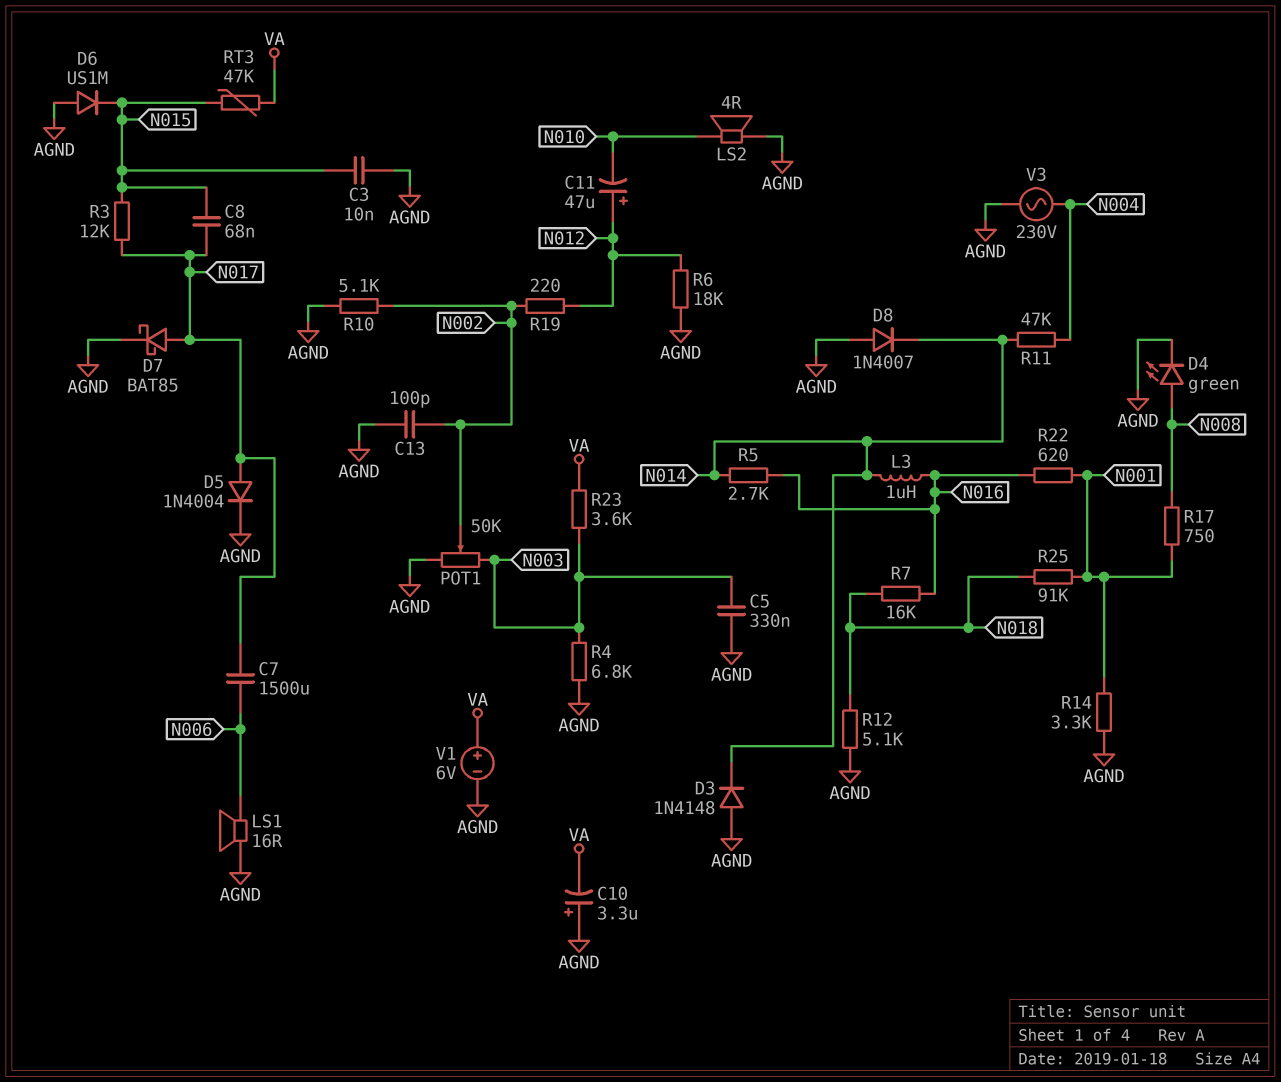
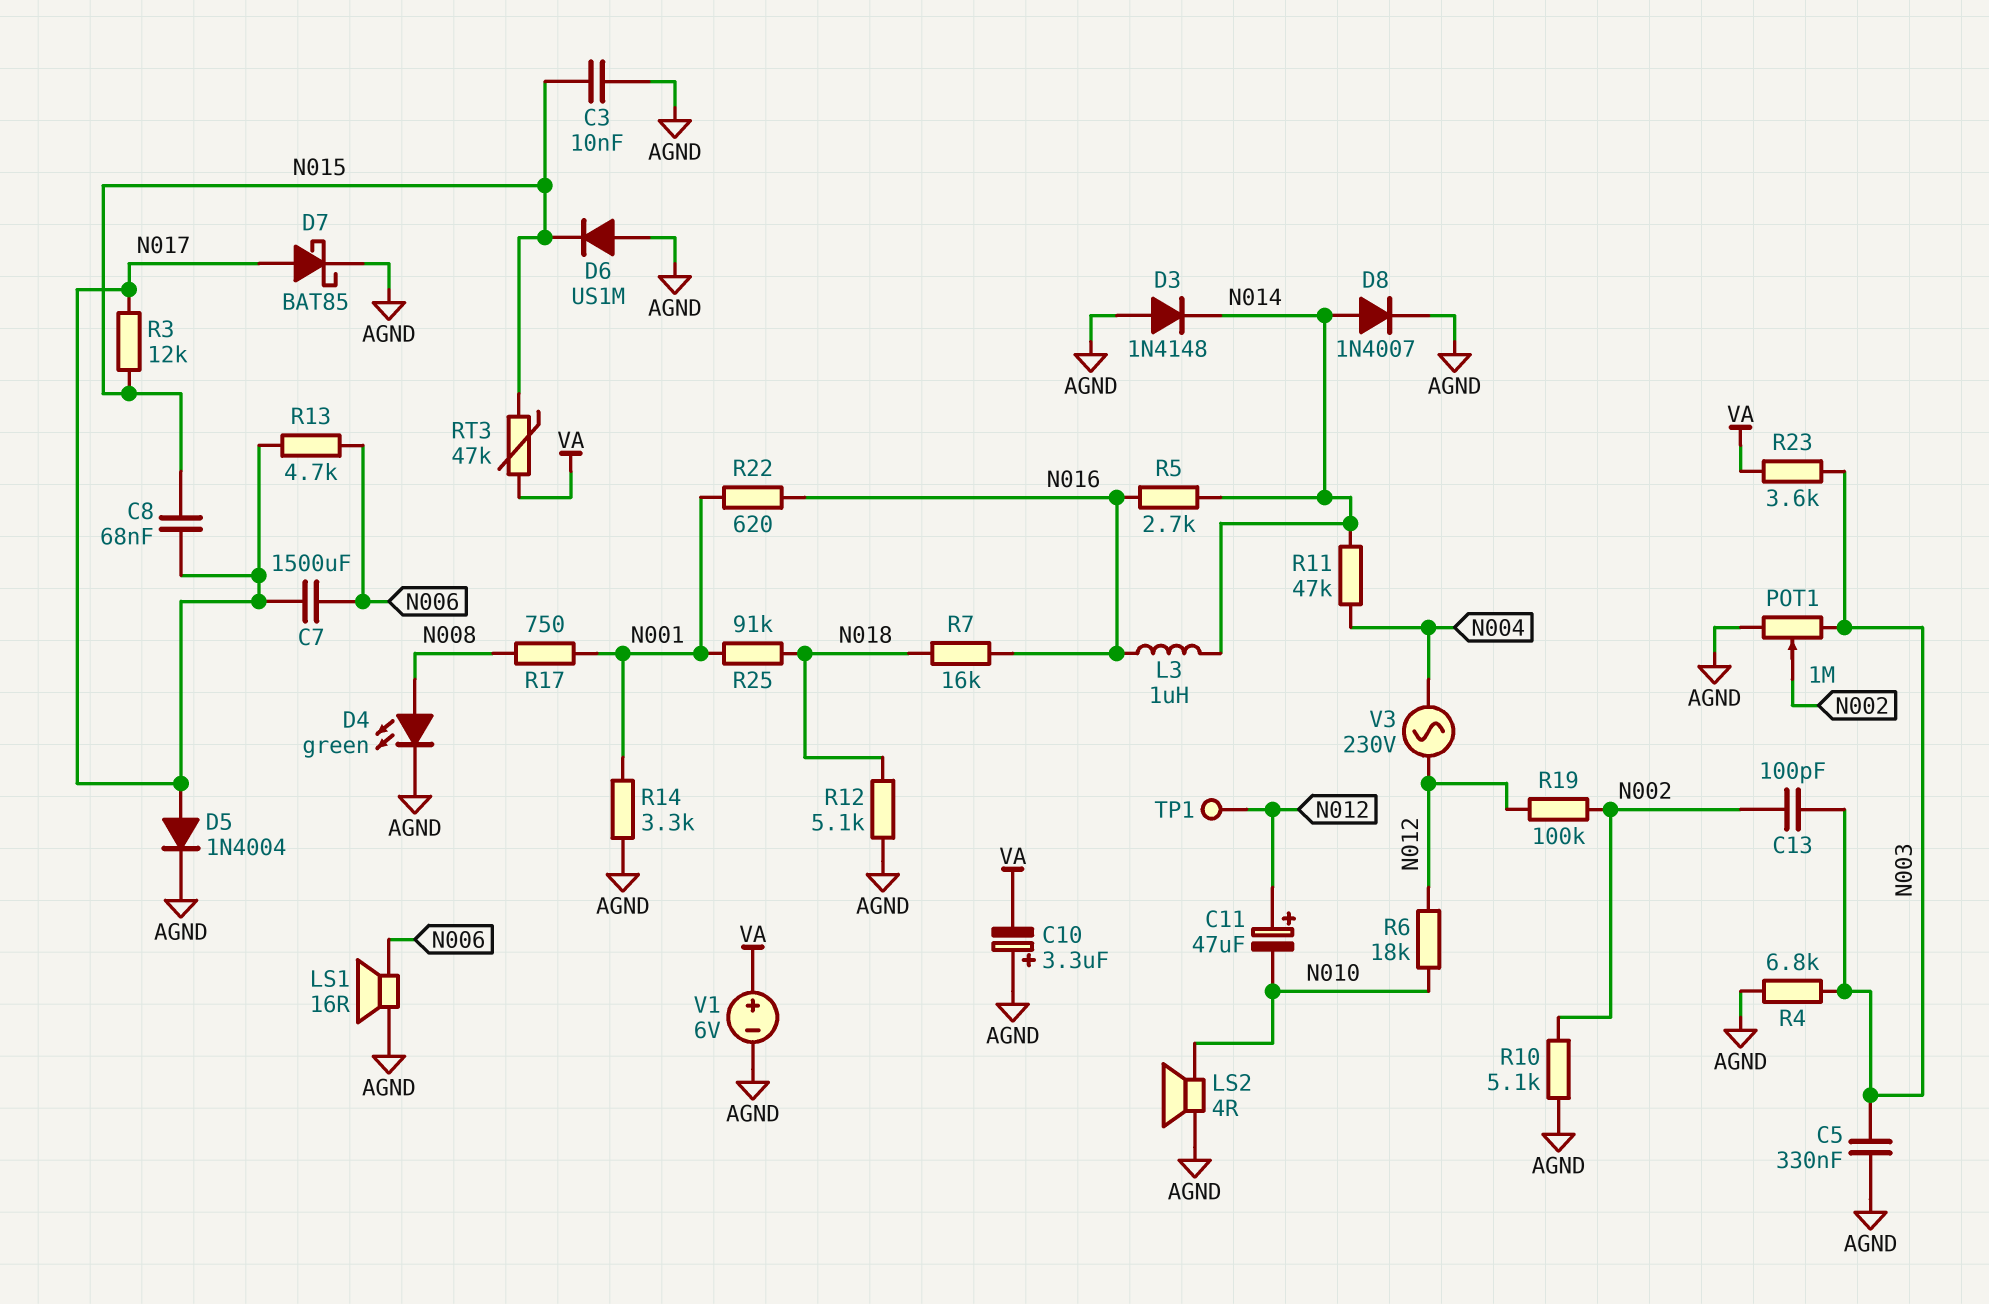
C13: 100pF (AGND, N002) -> 100pF (N002, N003)
D8: diode 1N4007 (A AGND, K N014) -> diode 1N4007 (A N014, K AGND)
POT1: 50k (AGND, N003, wiper N002) -> 1M (AGND, N003, wiper N002)
R6: 18k (AGND, N012) -> 18k (N010, N012)
R13: none -> 4.7k (N006, N017)
R19: 220 (N002, N012) -> 100k (N002, N012)
TP1: none -> test point (N012)
V3: AC 230V (AGND, N004) -> AC 230V (N004, N012)

